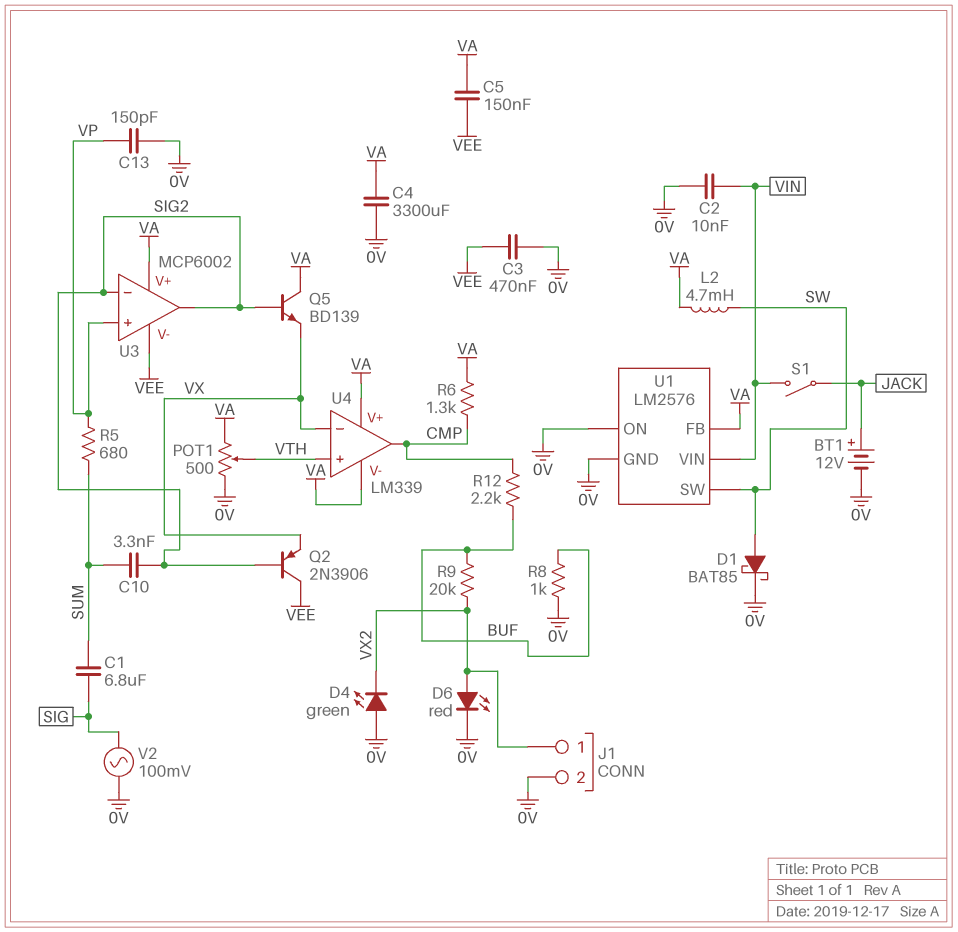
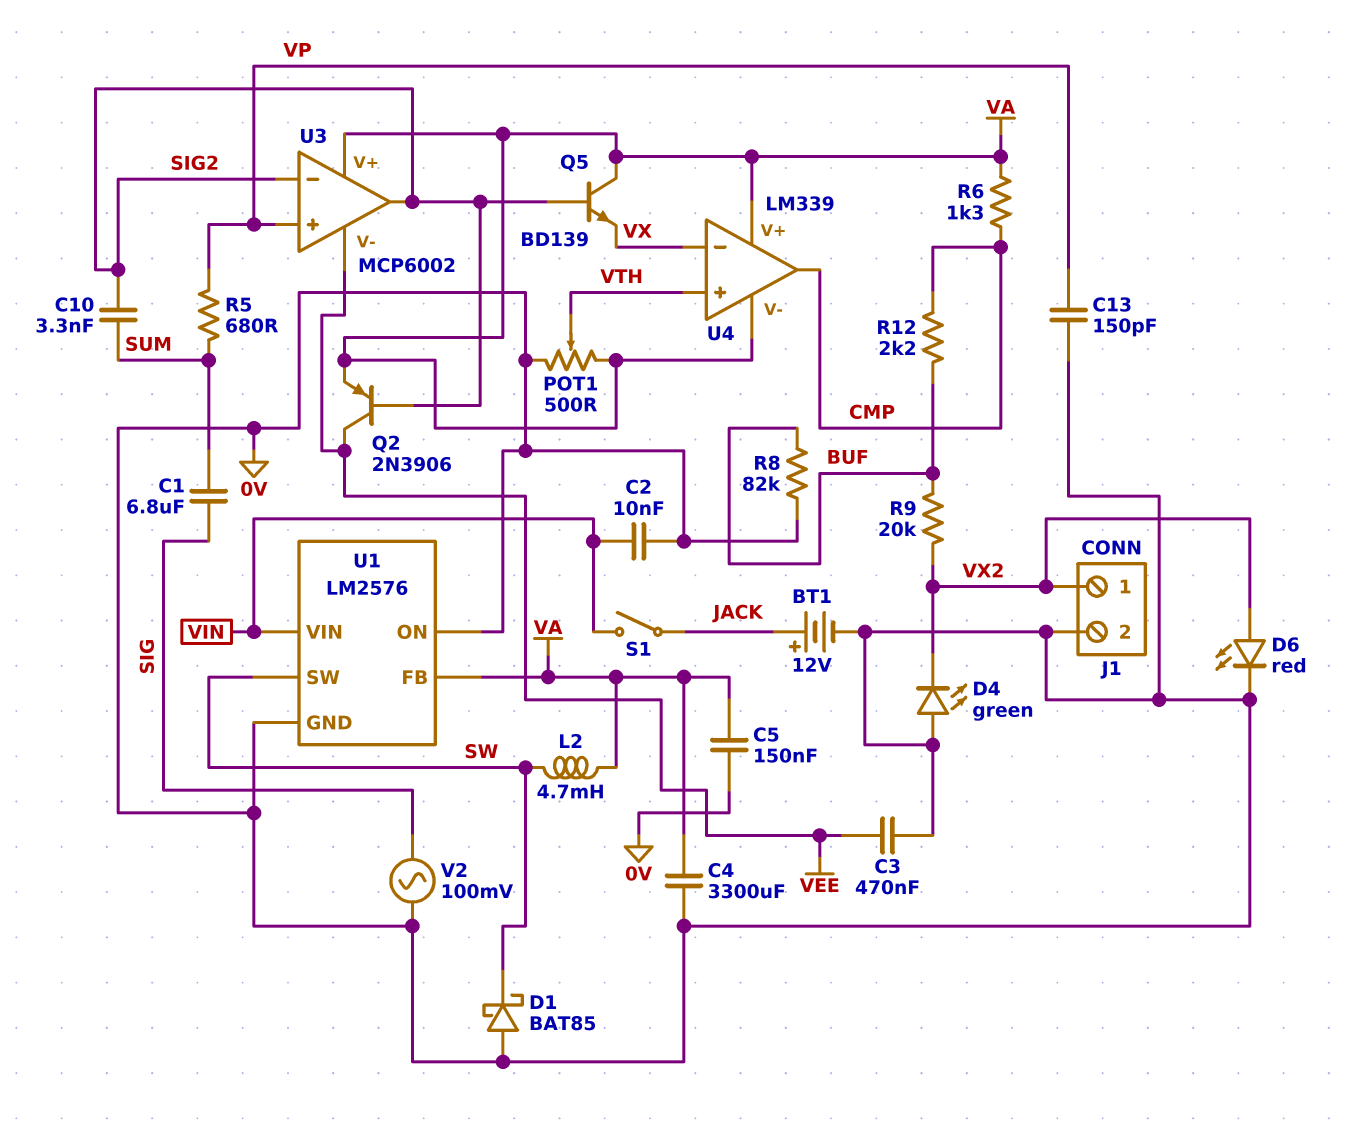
C5: 150nF (VA, VEE) -> 150nF (0V, VA)
D1: schottky BAT85 (A SW, K 0V) -> schottky BAT85 (A 0V, K SW)
Q2: PNP 2N3906 (B SIG2, C VEE, E VX) -> PNP 2N3906 (B SIG2, C VEE, E VA)
R8: 1k (0V, BUF) -> 82k (0V, BUF)

